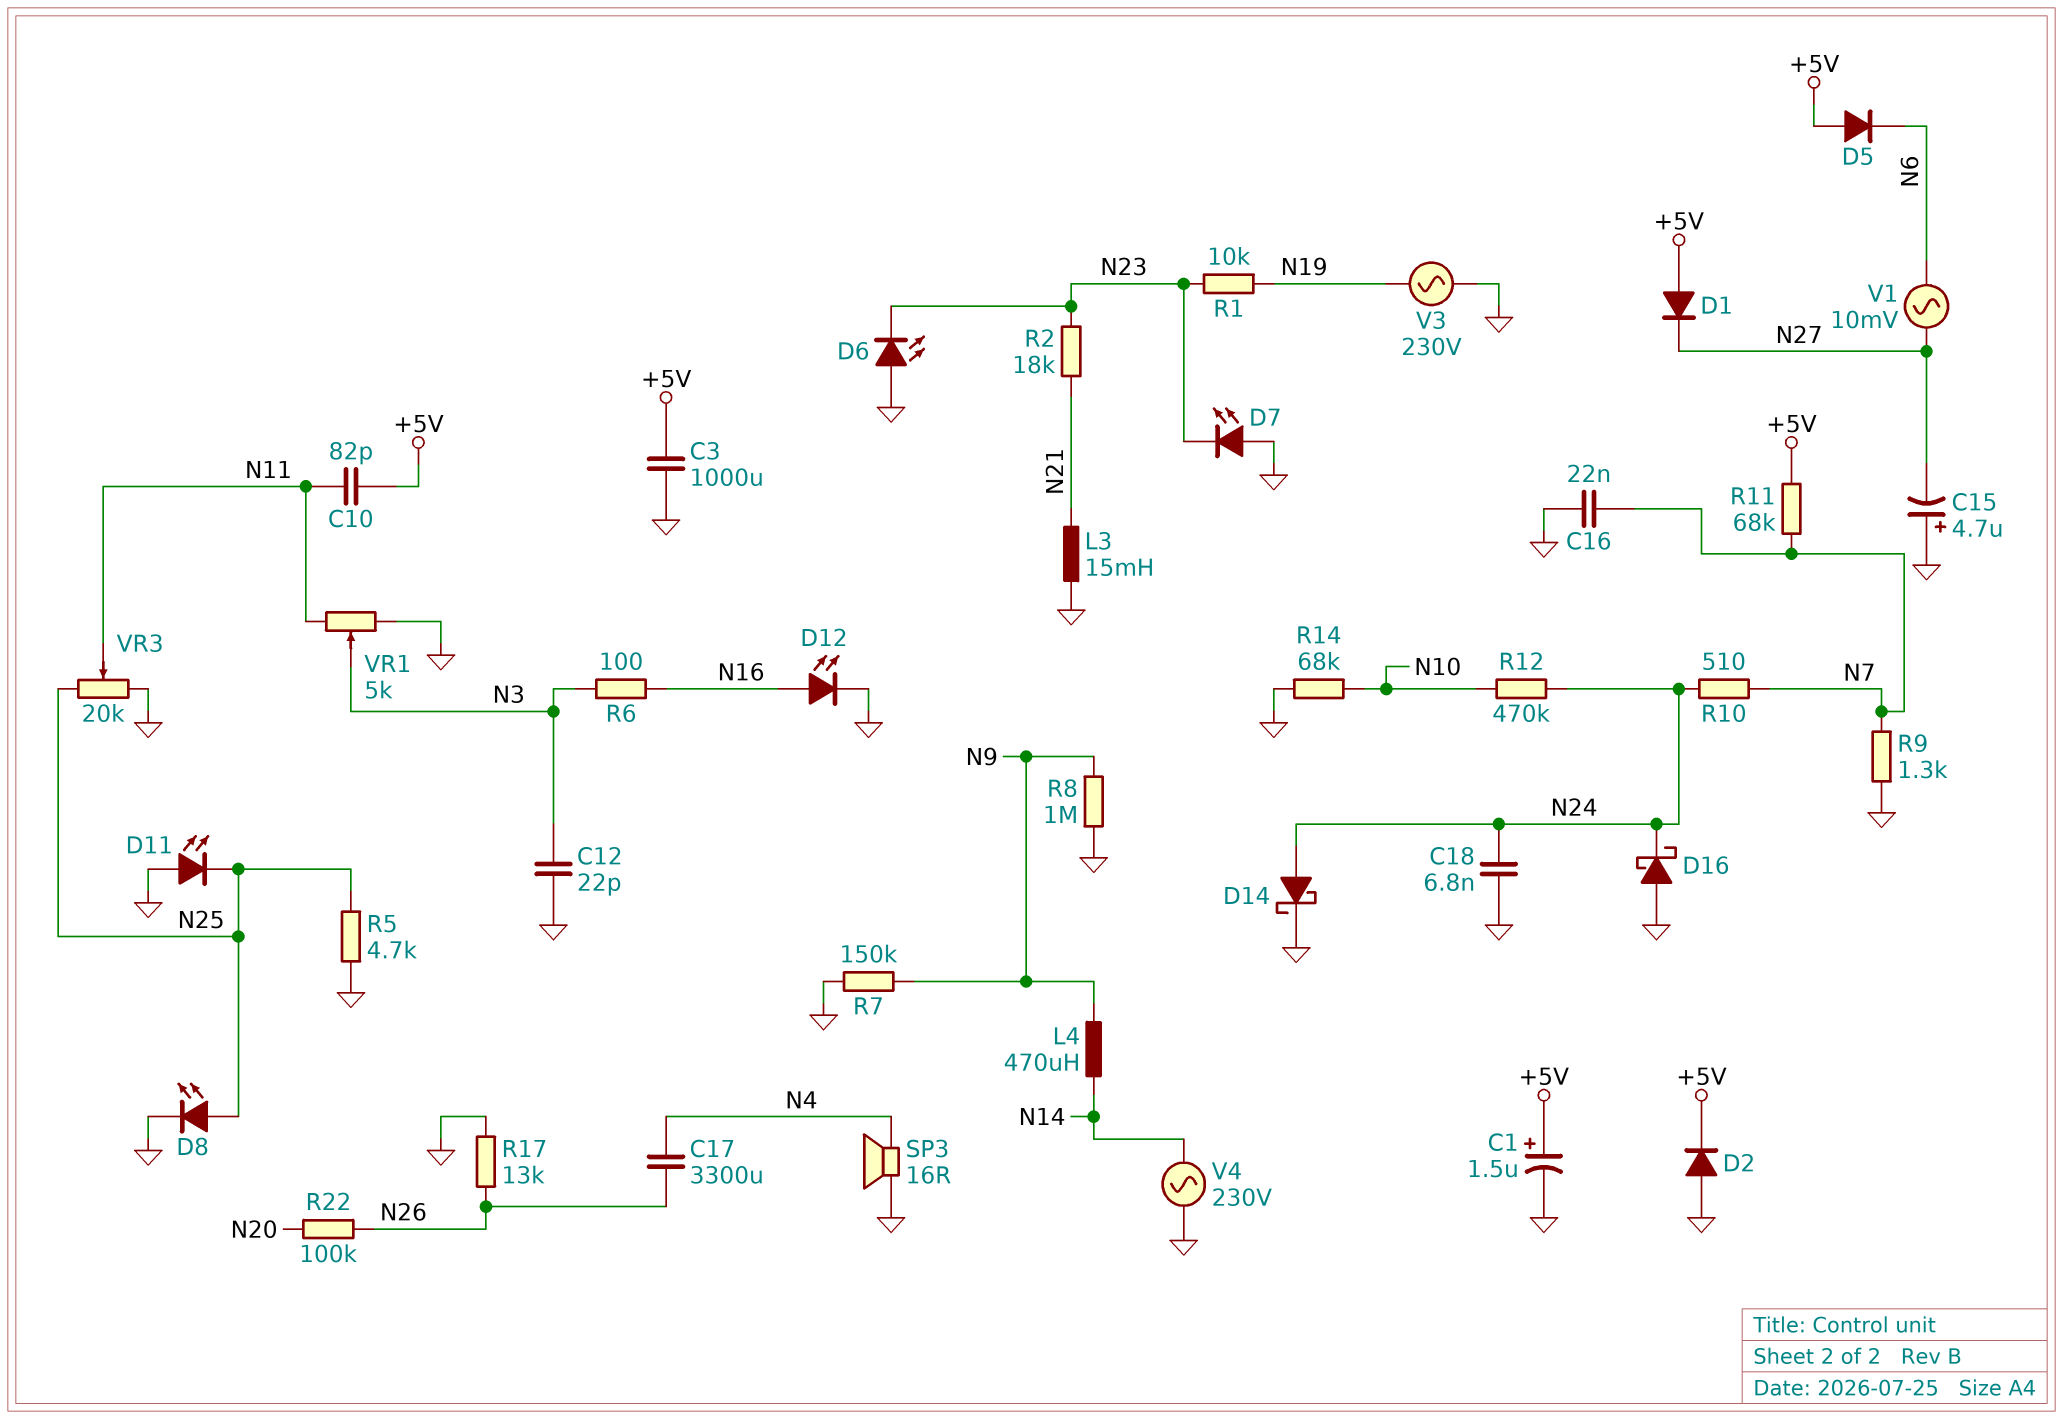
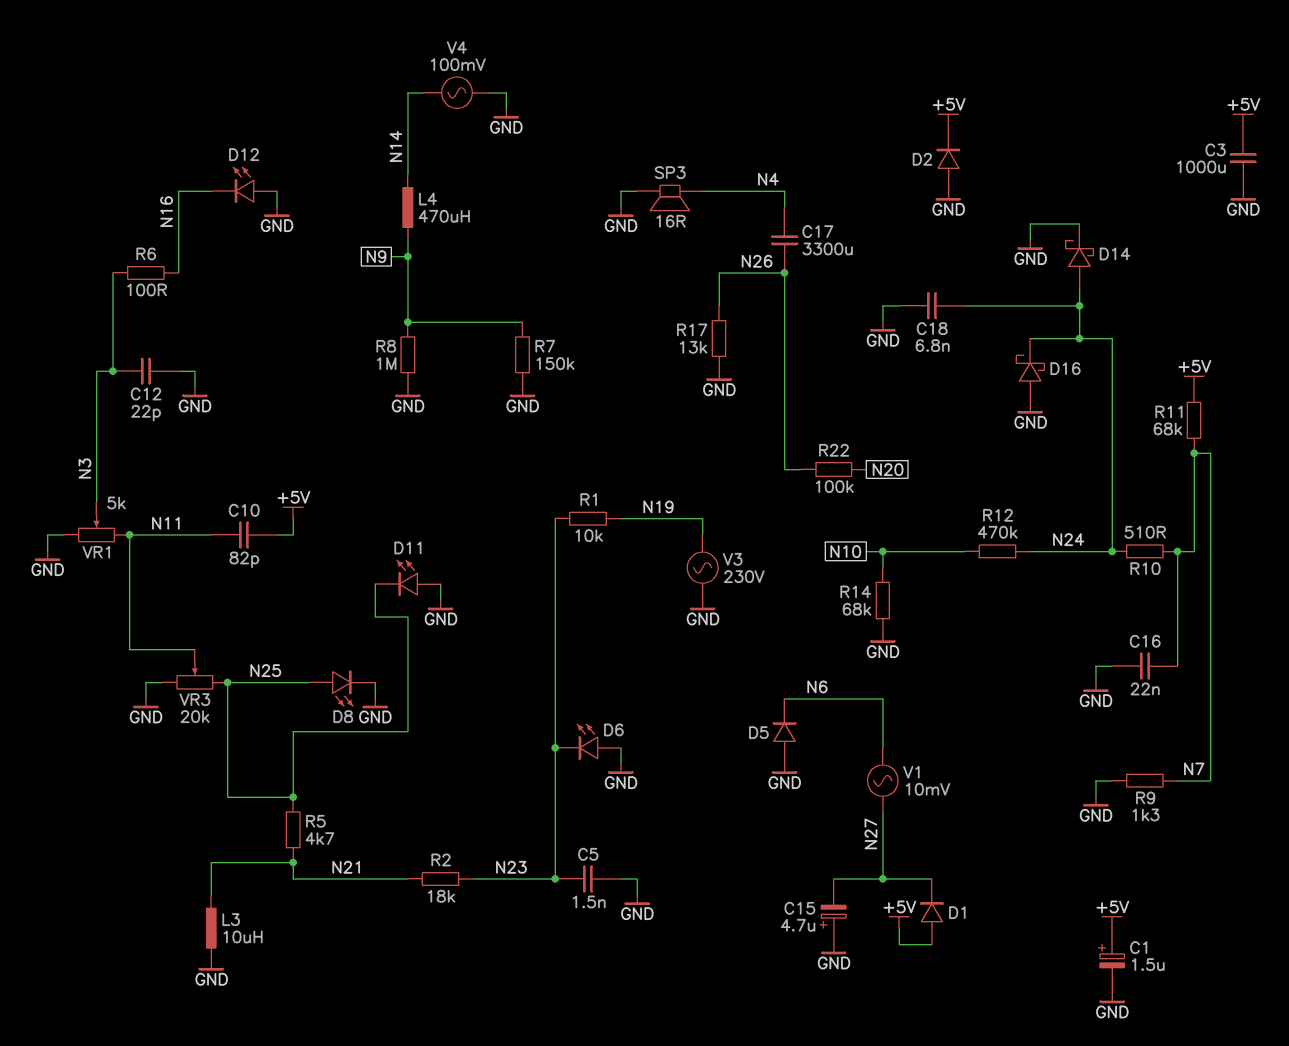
C5: none -> 1.5nF (GND, N23)
D5: diode (A +5V, K N6) -> diode (A GND, K N6)
D7: LED (A GND, K N23) -> none
D12: LED (A N16, K GND) -> LED (A GND, K N16)
L3: 15mH (GND, N21) -> 10uH (GND, N21)
R5: 4.7k (GND, N25) -> 4.7k (N21, N25)
V4: AC 230V (GND, N14) -> AC 100mV (GND, N14)

